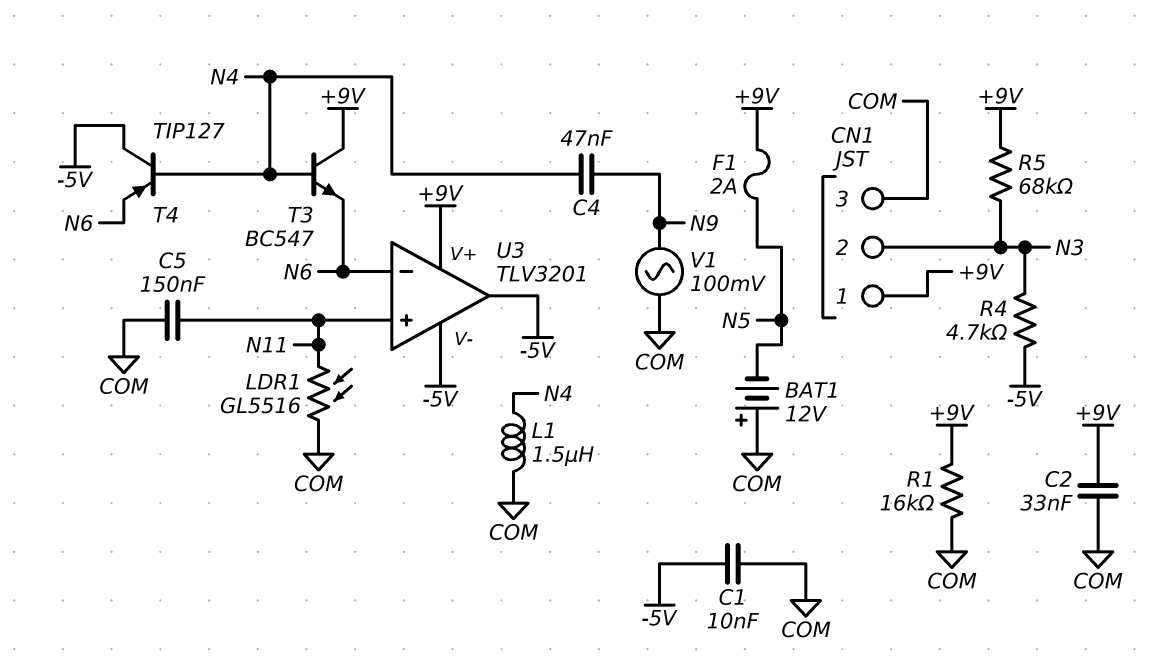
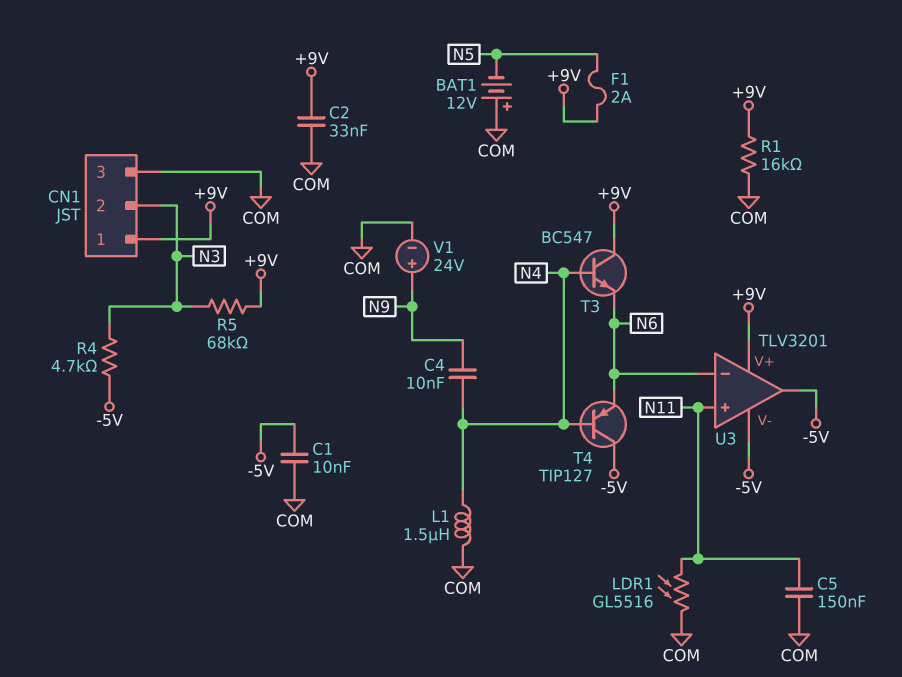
C4: 47nF (N4, N9) -> 10nF (N4, N9)
V1: AC 100mV (COM, N9) -> 24V (plus N9, minus COM)

